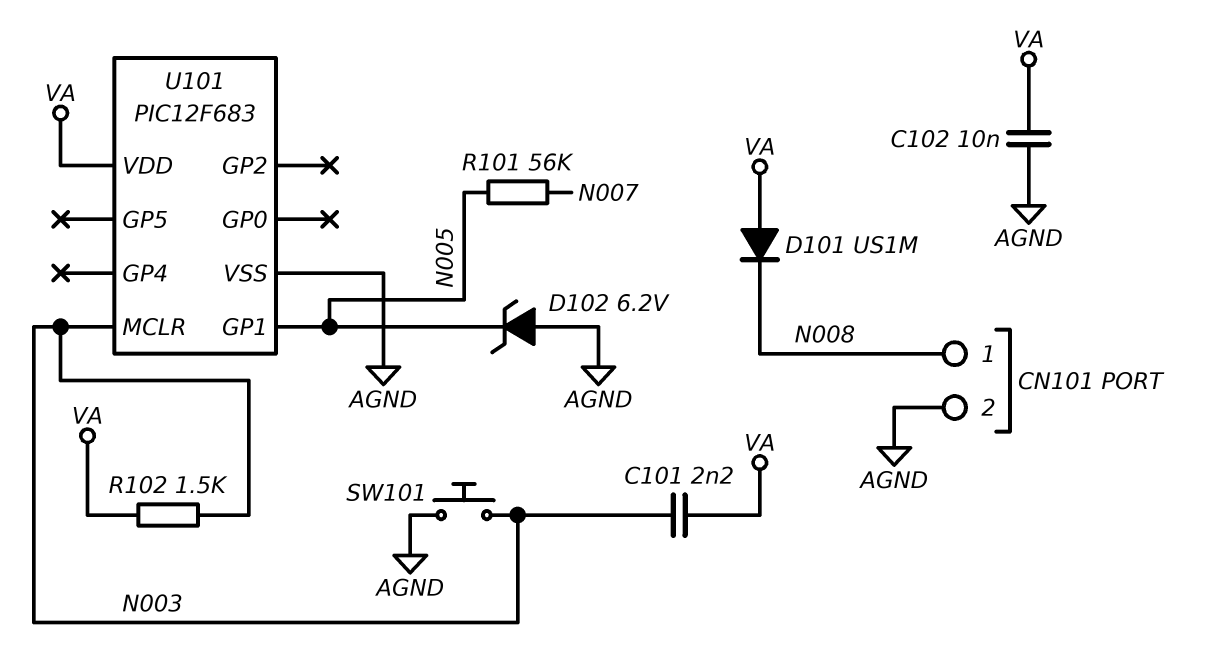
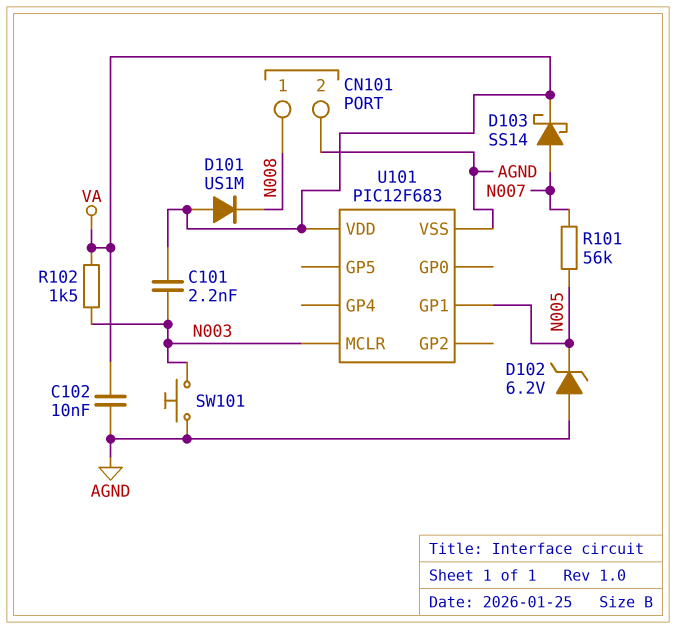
D103: none -> schottky SS14 (A N007, K VA)

